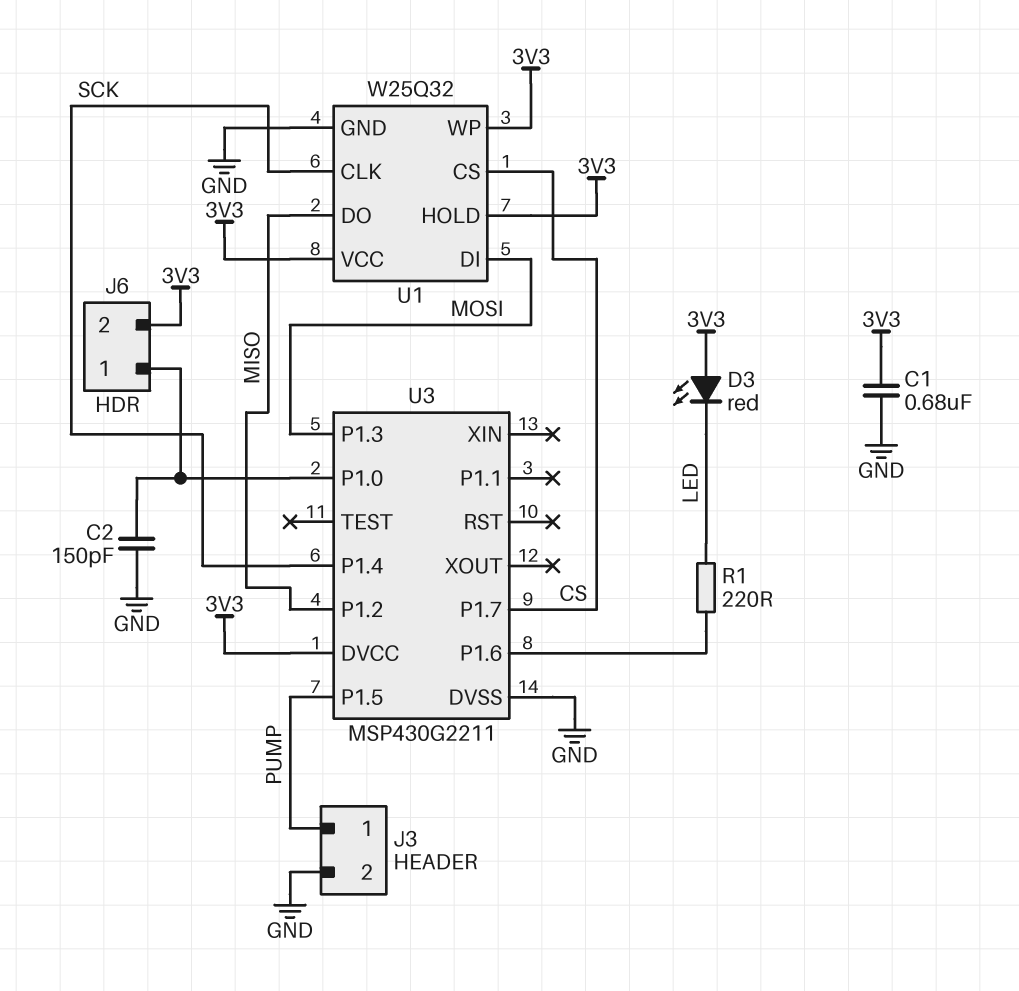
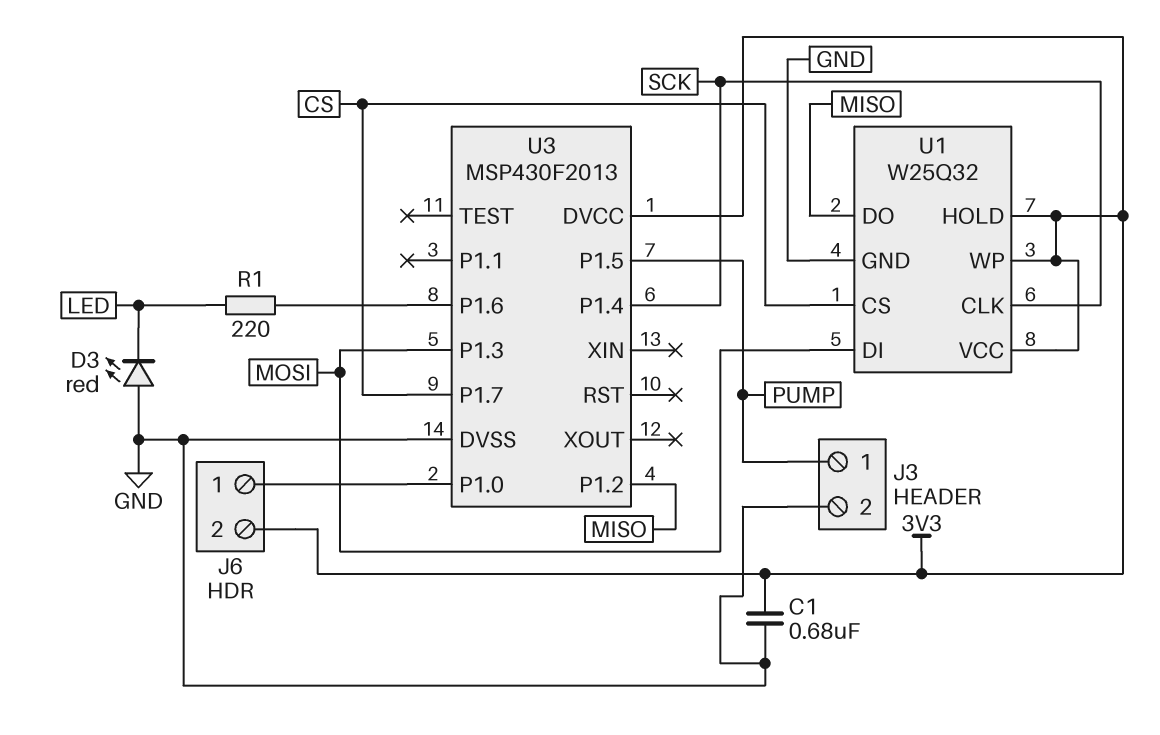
C2: 150pF (GND, J6/1) -> none
D3: LED red (A 3V3, K LED) -> LED red (A GND, K LED)
U3: MSP430G2211 -> MSP430F2013

